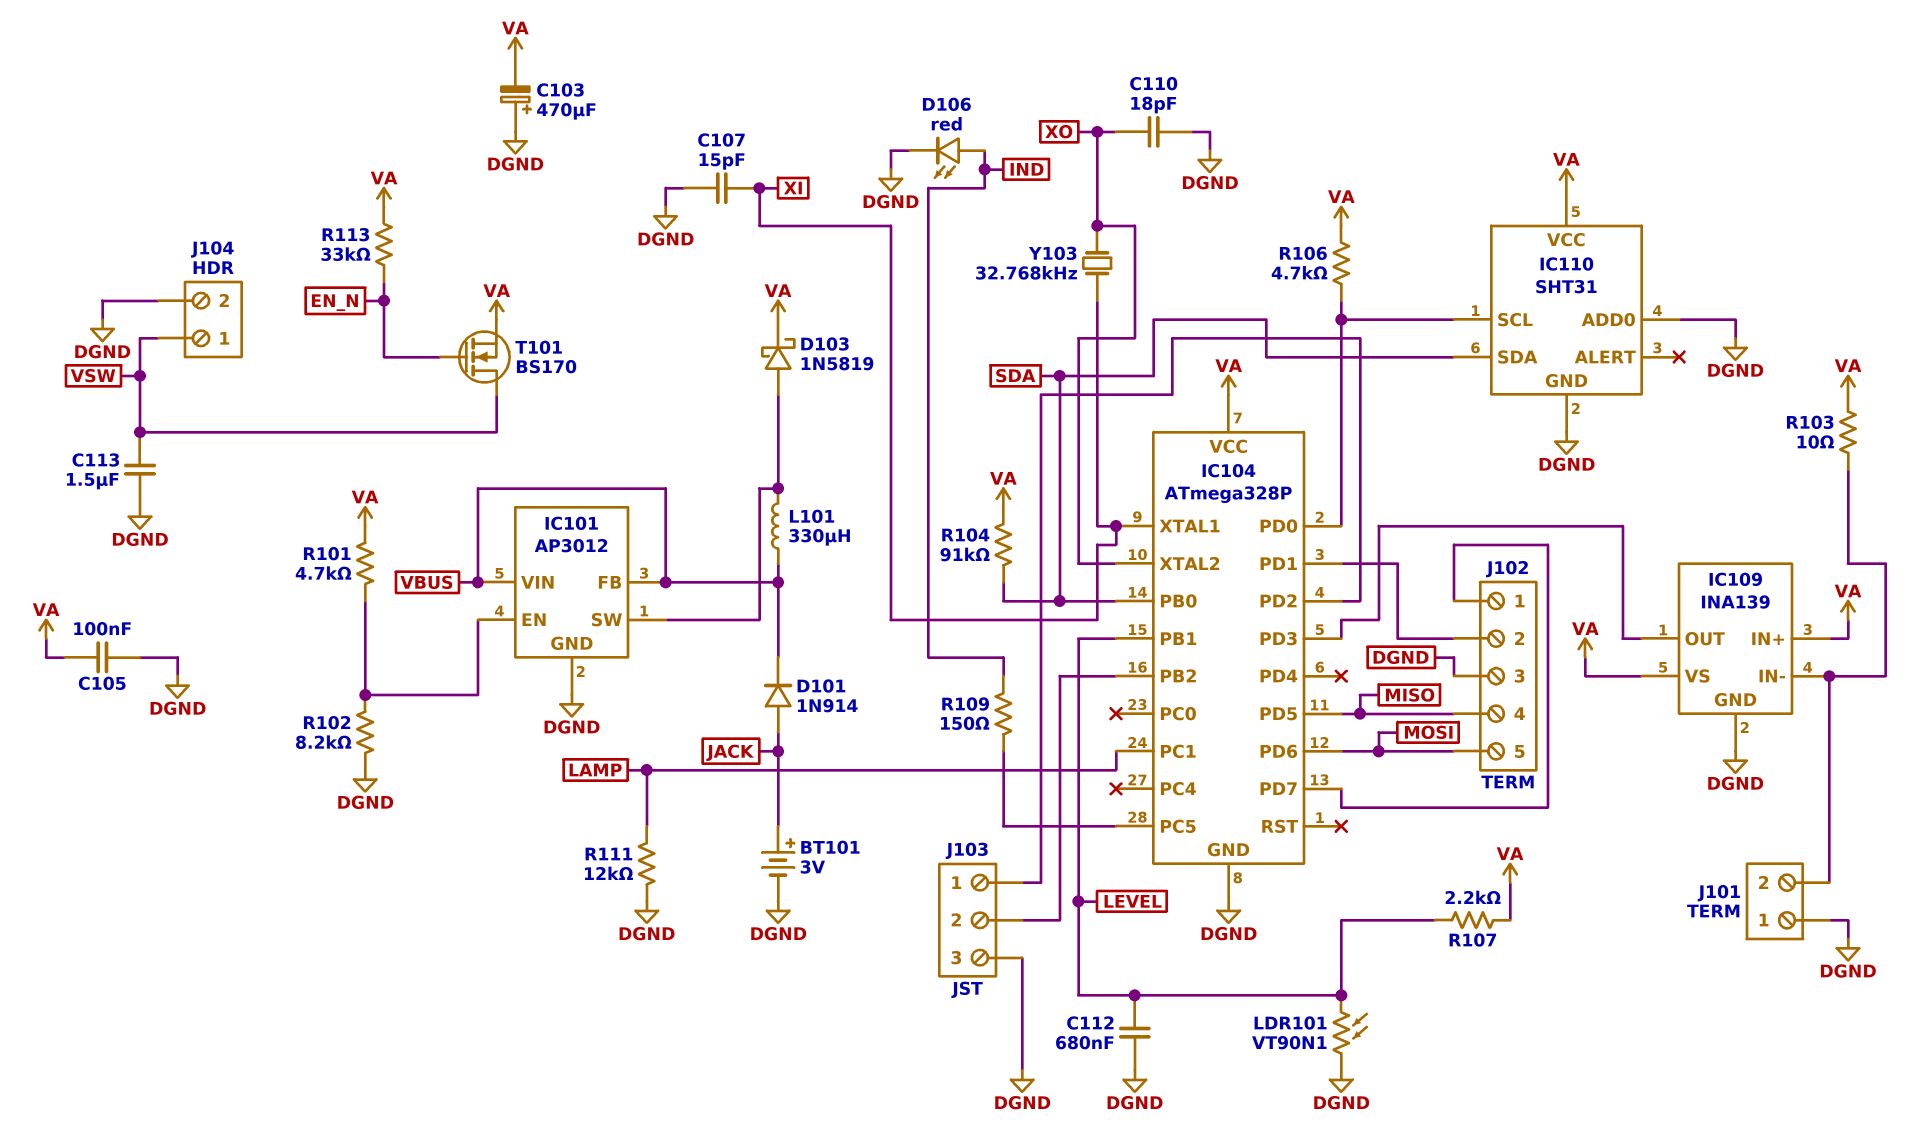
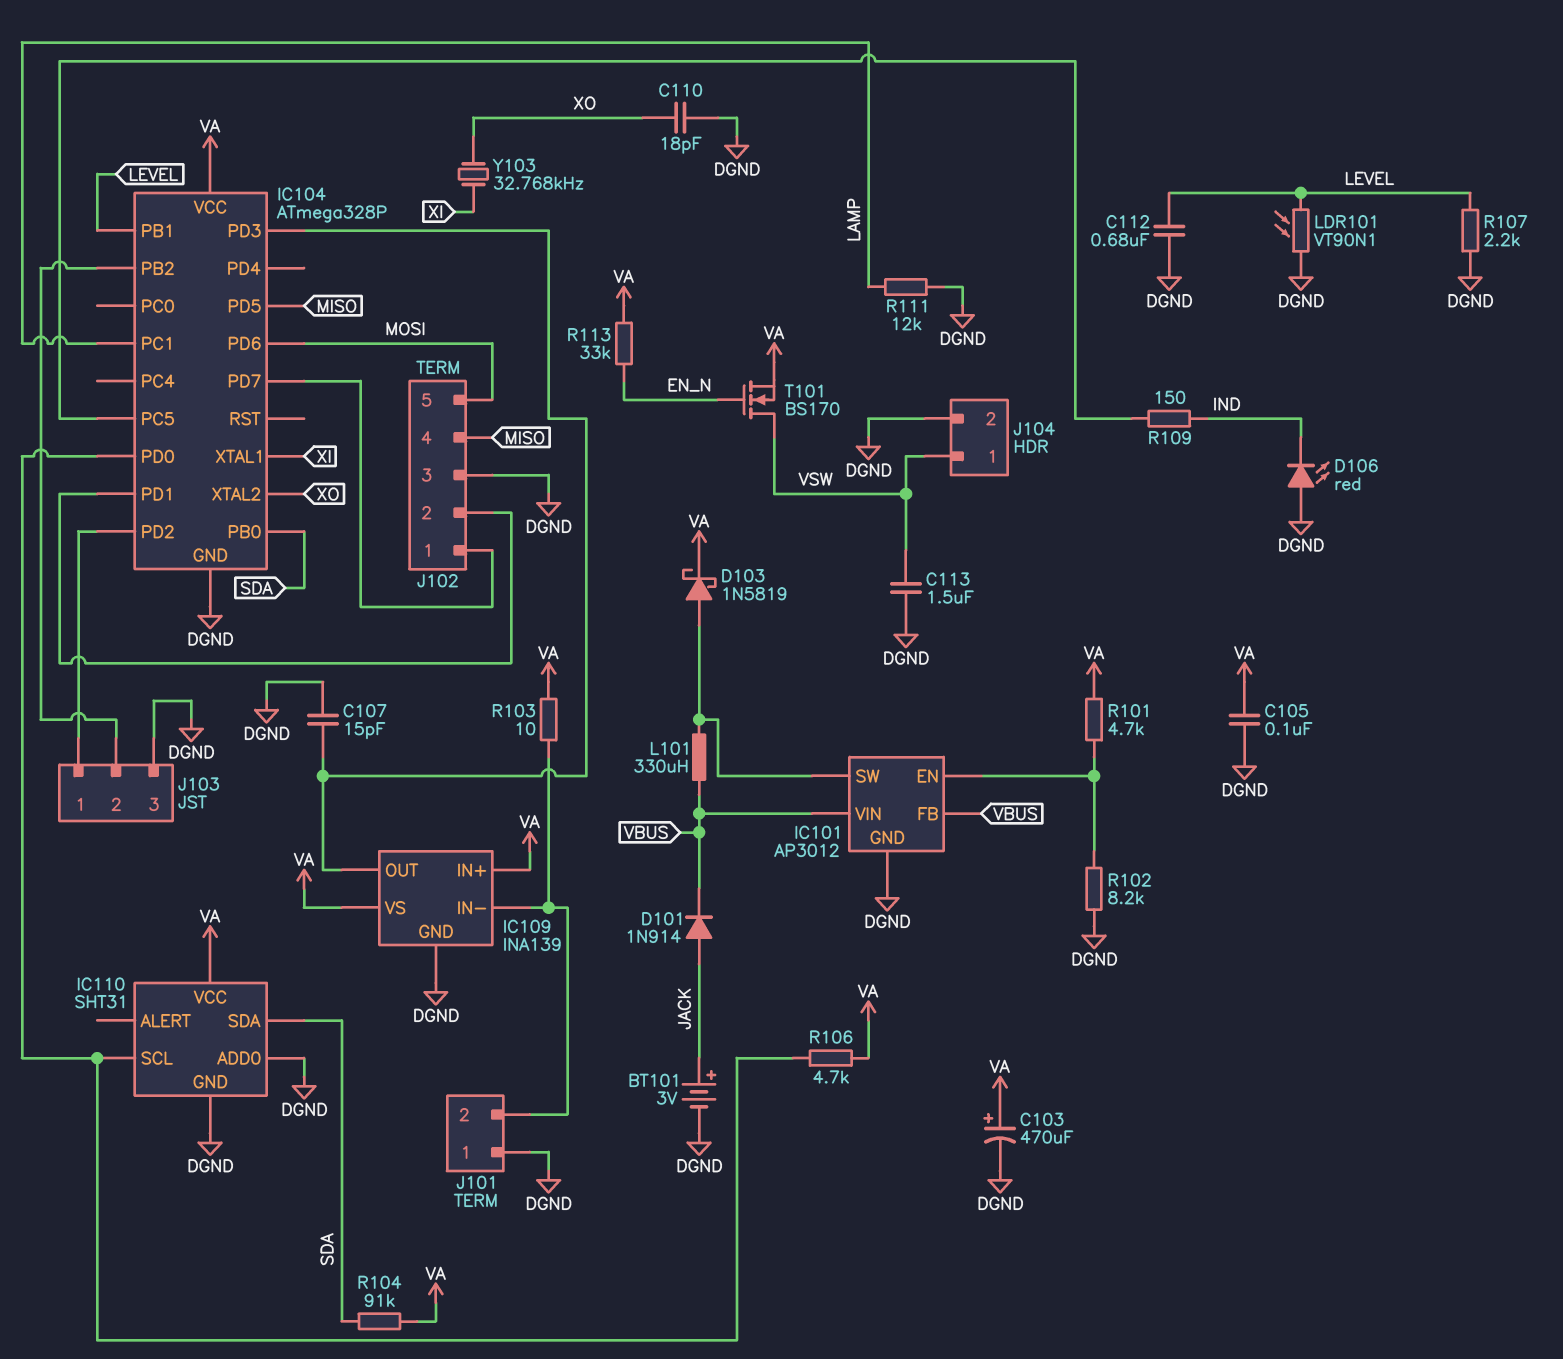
C103: 470uF (plus DGND, minus VA) -> 470uF (plus VA, minus DGND)
C107: 15pF (DGND, XI) -> 15pF (DGND, IC104/PD3)
D106: LED red (A IND, K DGND) -> LED red (A DGND, K IND)
R107: 2.2k (LEVEL, VA) -> 2.2k (DGND, LEVEL)

